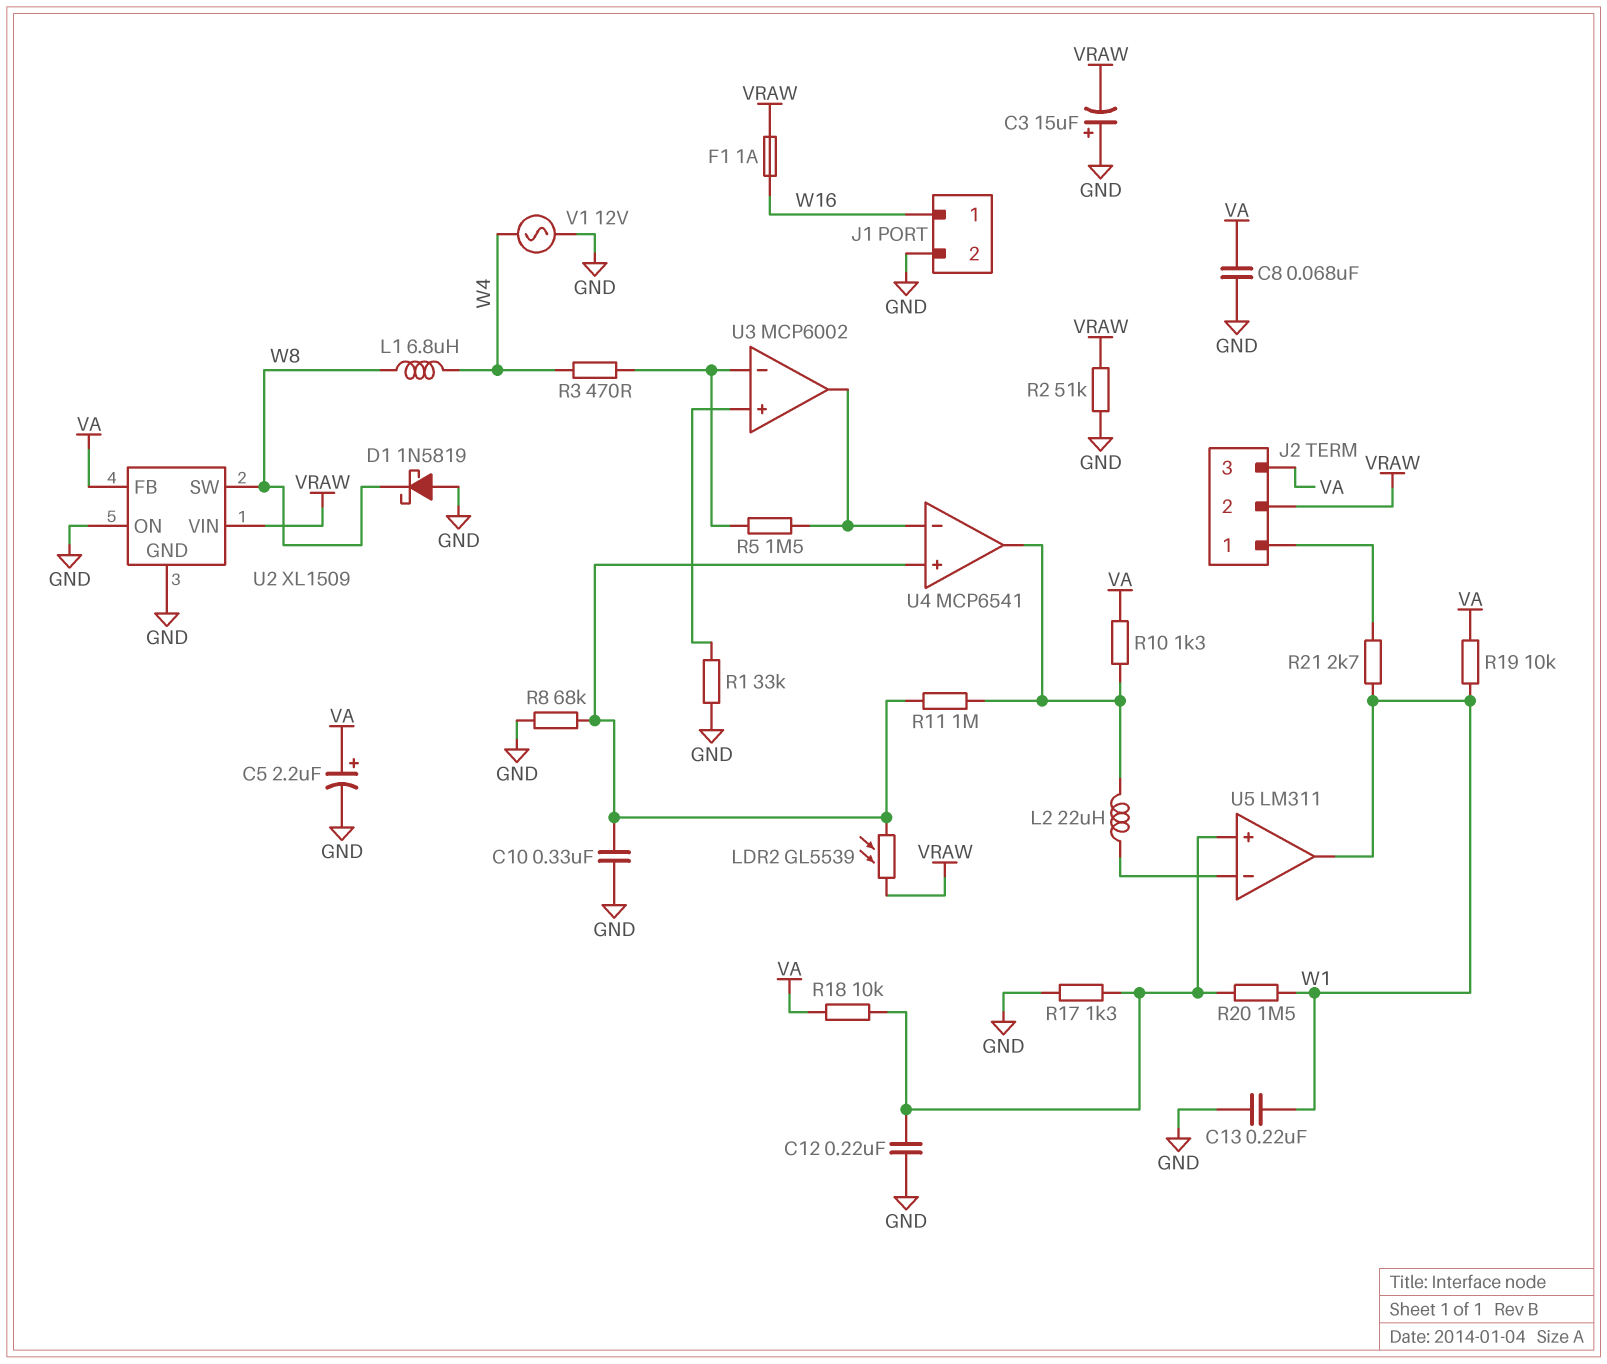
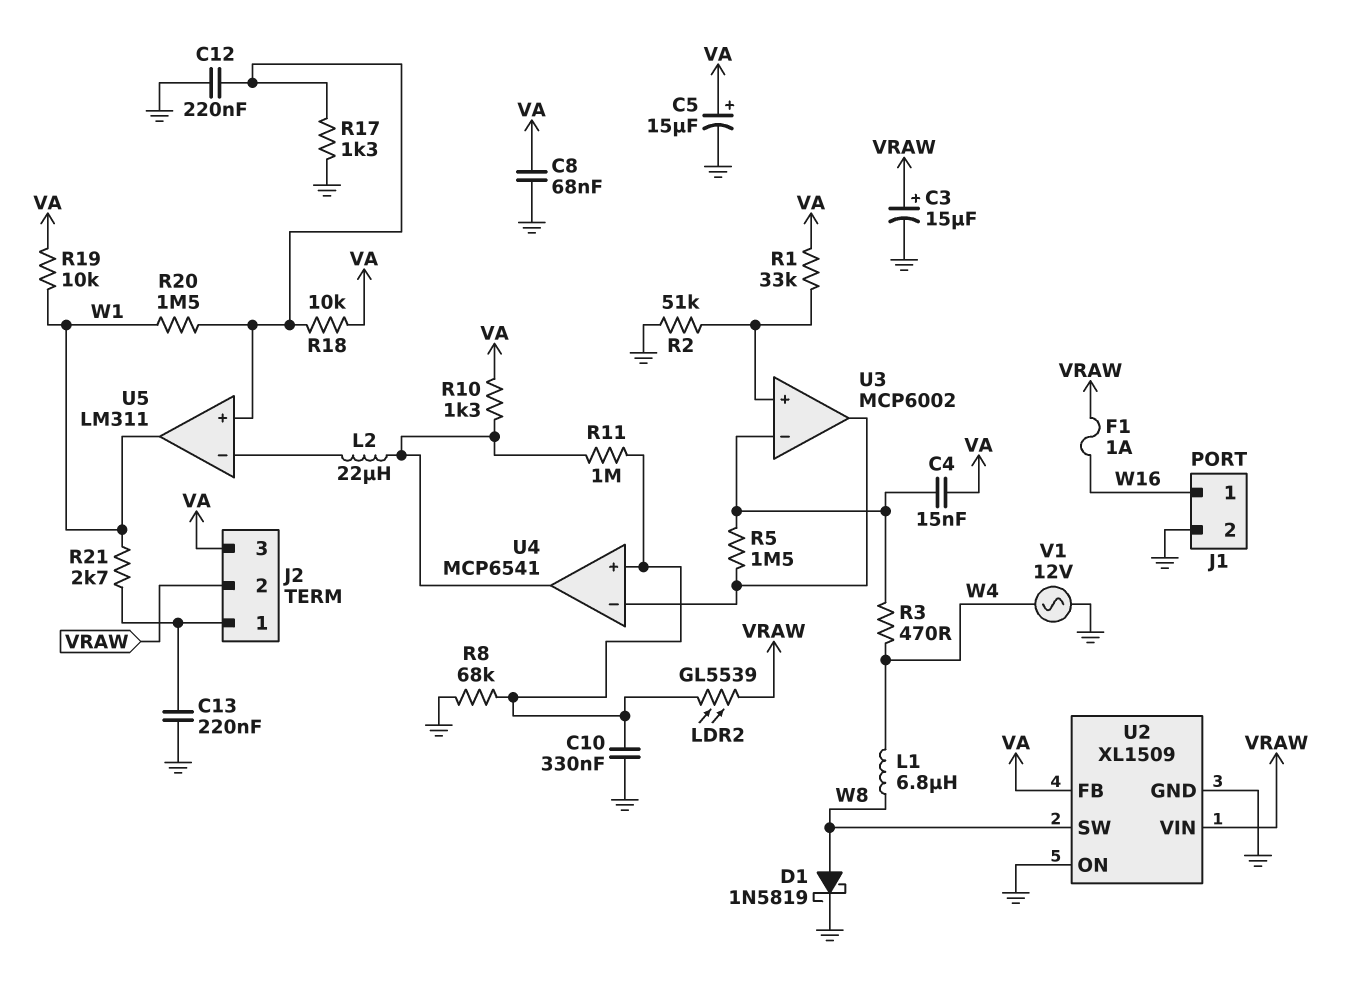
C3: 15uF (plus GND, minus VRAW) -> 15uF (plus VRAW, minus GND)
C4: none -> 15nF (U3/in-, VA)
C5: 2.2uF (plus VA, minus GND) -> 15uF (plus VA, minus GND)
C13: 220nF (GND, W1) -> 220nF (GND, J2/1)
D1: schottky 1N5819 (A GND, K W8) -> schottky 1N5819 (A W8, K GND)
R1: 33k (GND, U3/in+) -> 33k (U3/in+, VA)
R2: 51k (GND, VRAW) -> 51k (GND, U3/in+)

